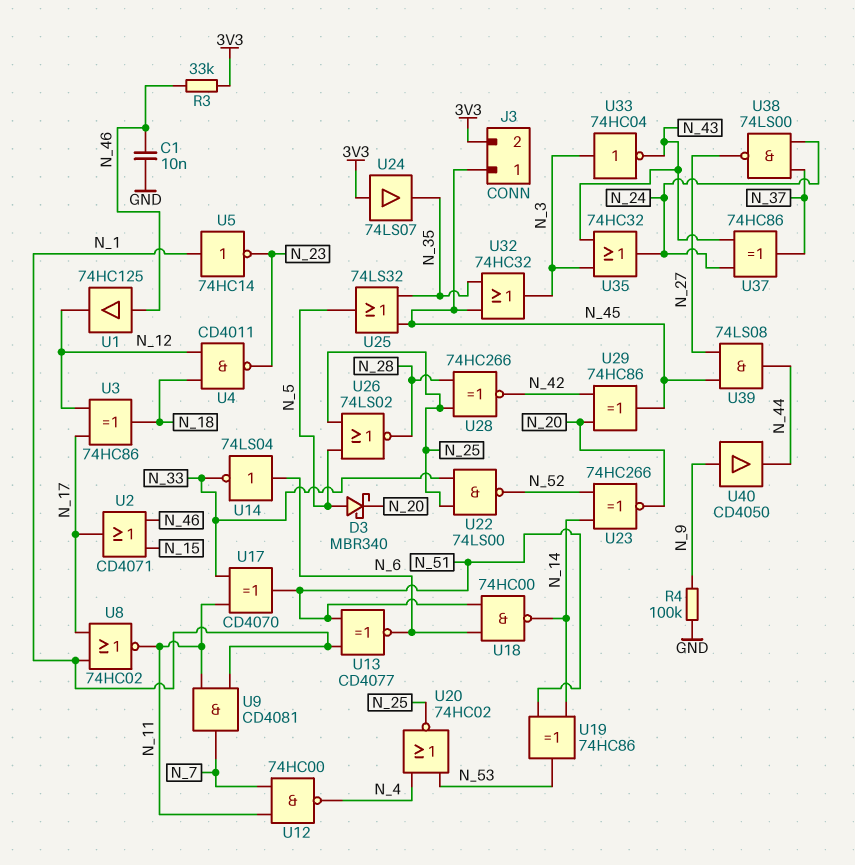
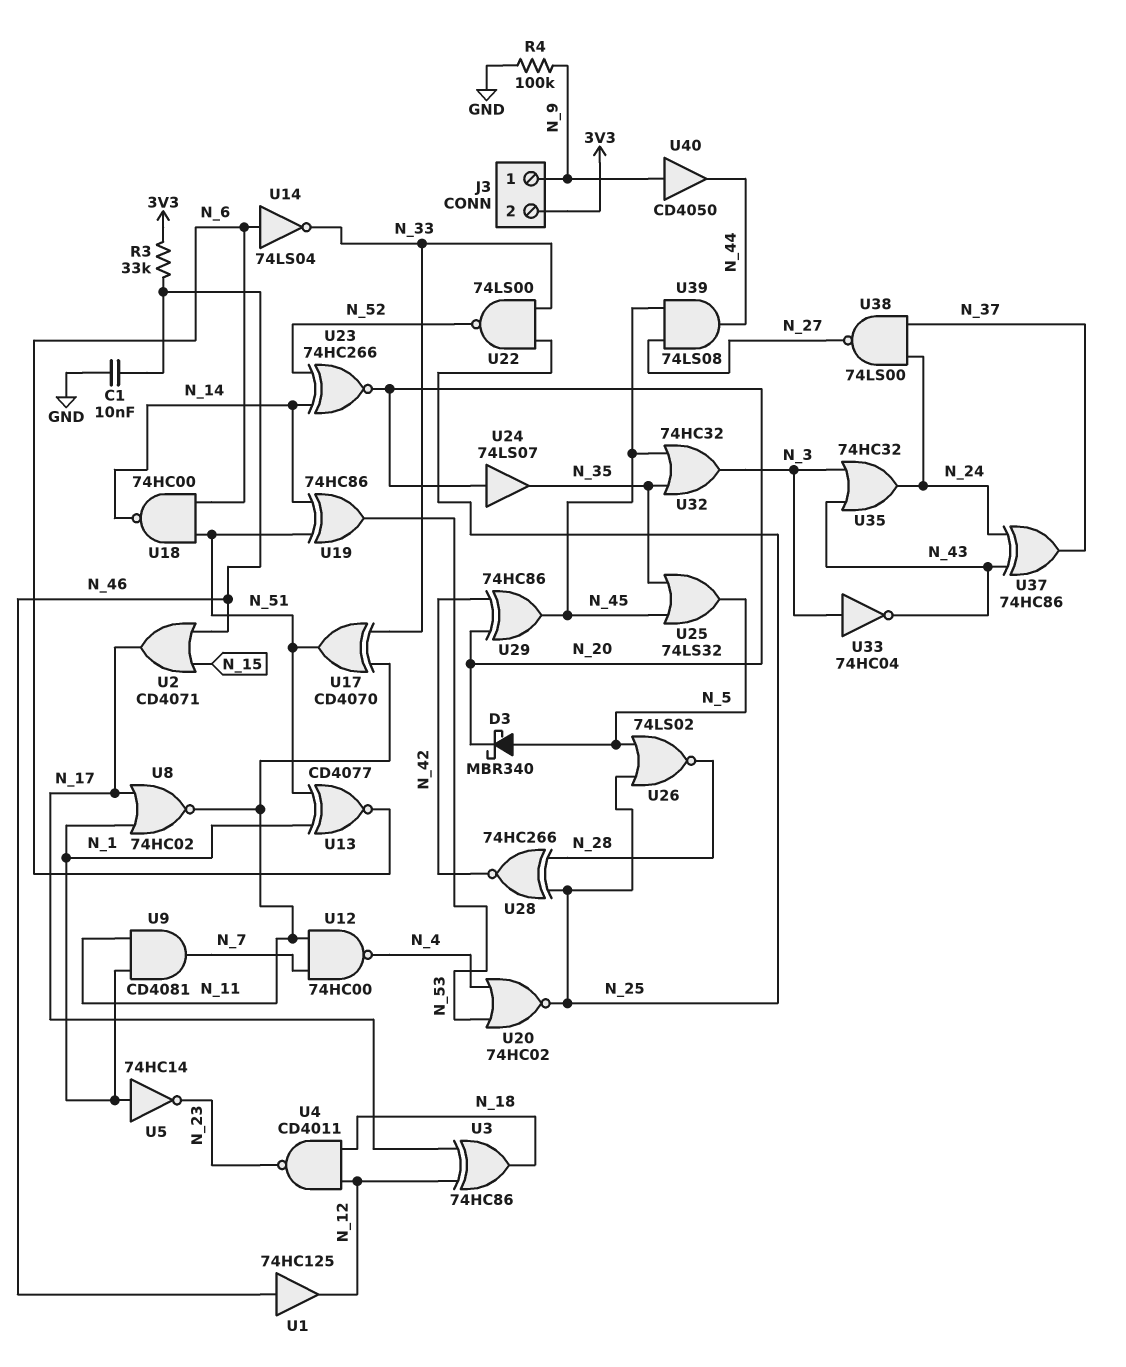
J3 pin 1: N_45 -> N_9
U24: buffer 74LS07 (in 3V3, out N_35) -> buffer 74LS07 (in N_20, out N_35)

